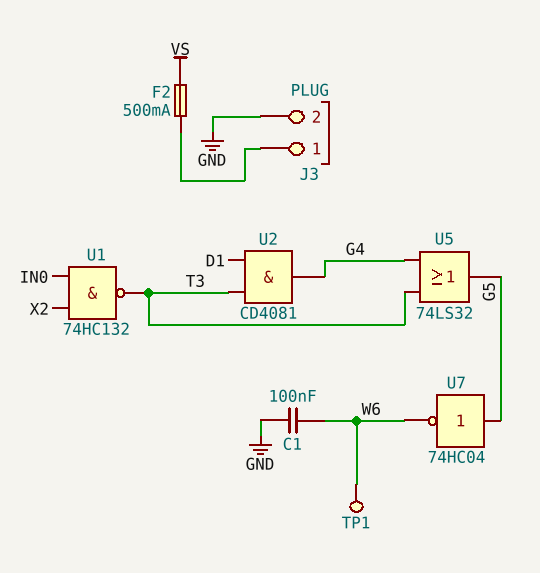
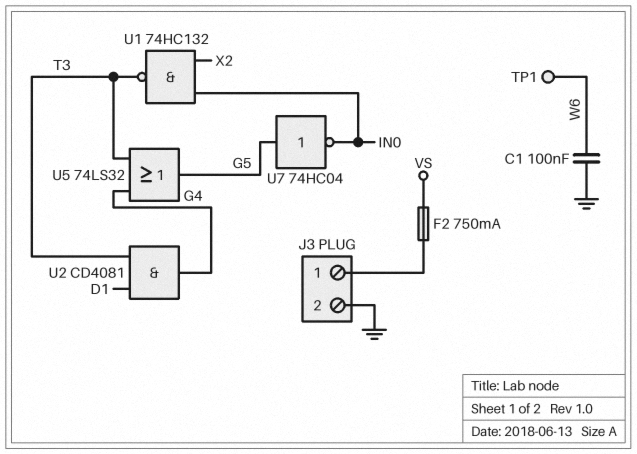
F2: 500mA (J3/1, VS) -> 750mA (J3/1, VS)
U7: NOT 74HC04 (in G5, out W6) -> NOT 74HC04 (in G5, out IN0)

